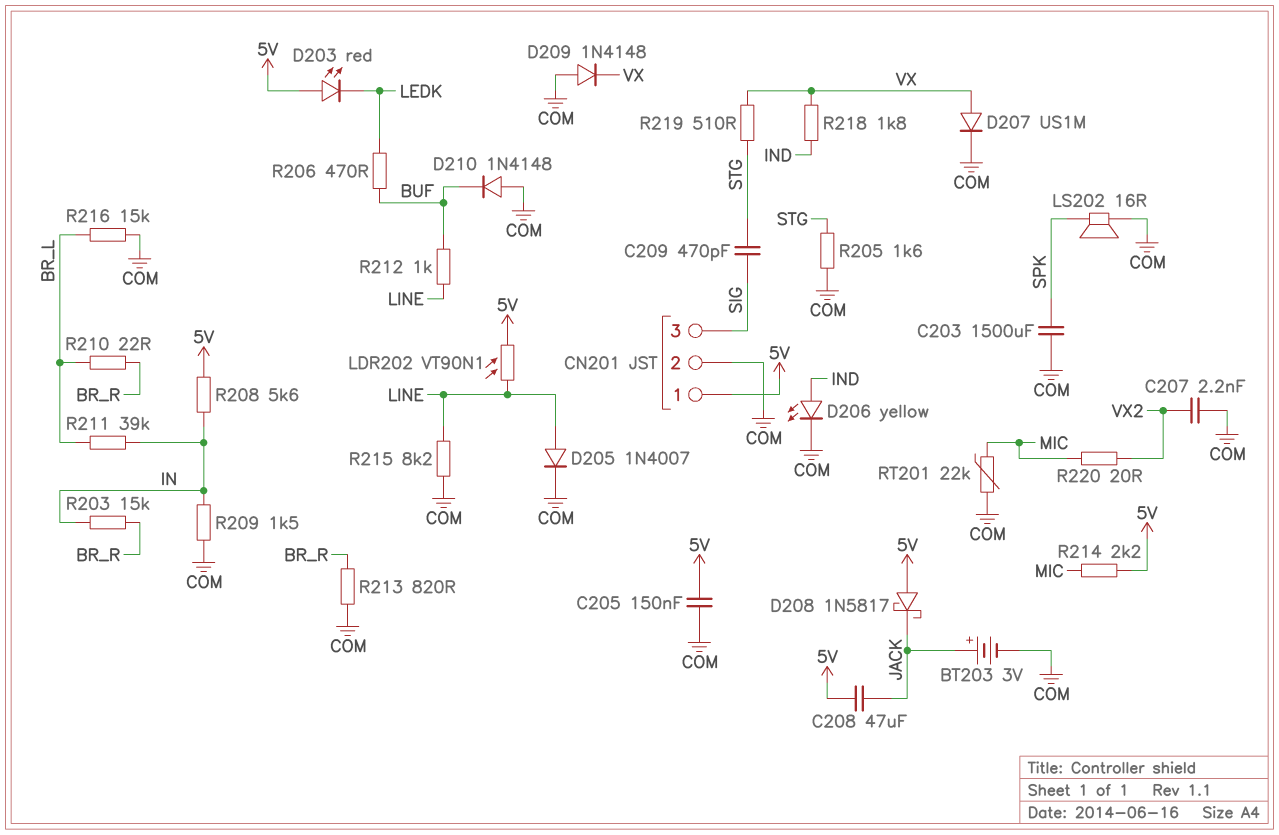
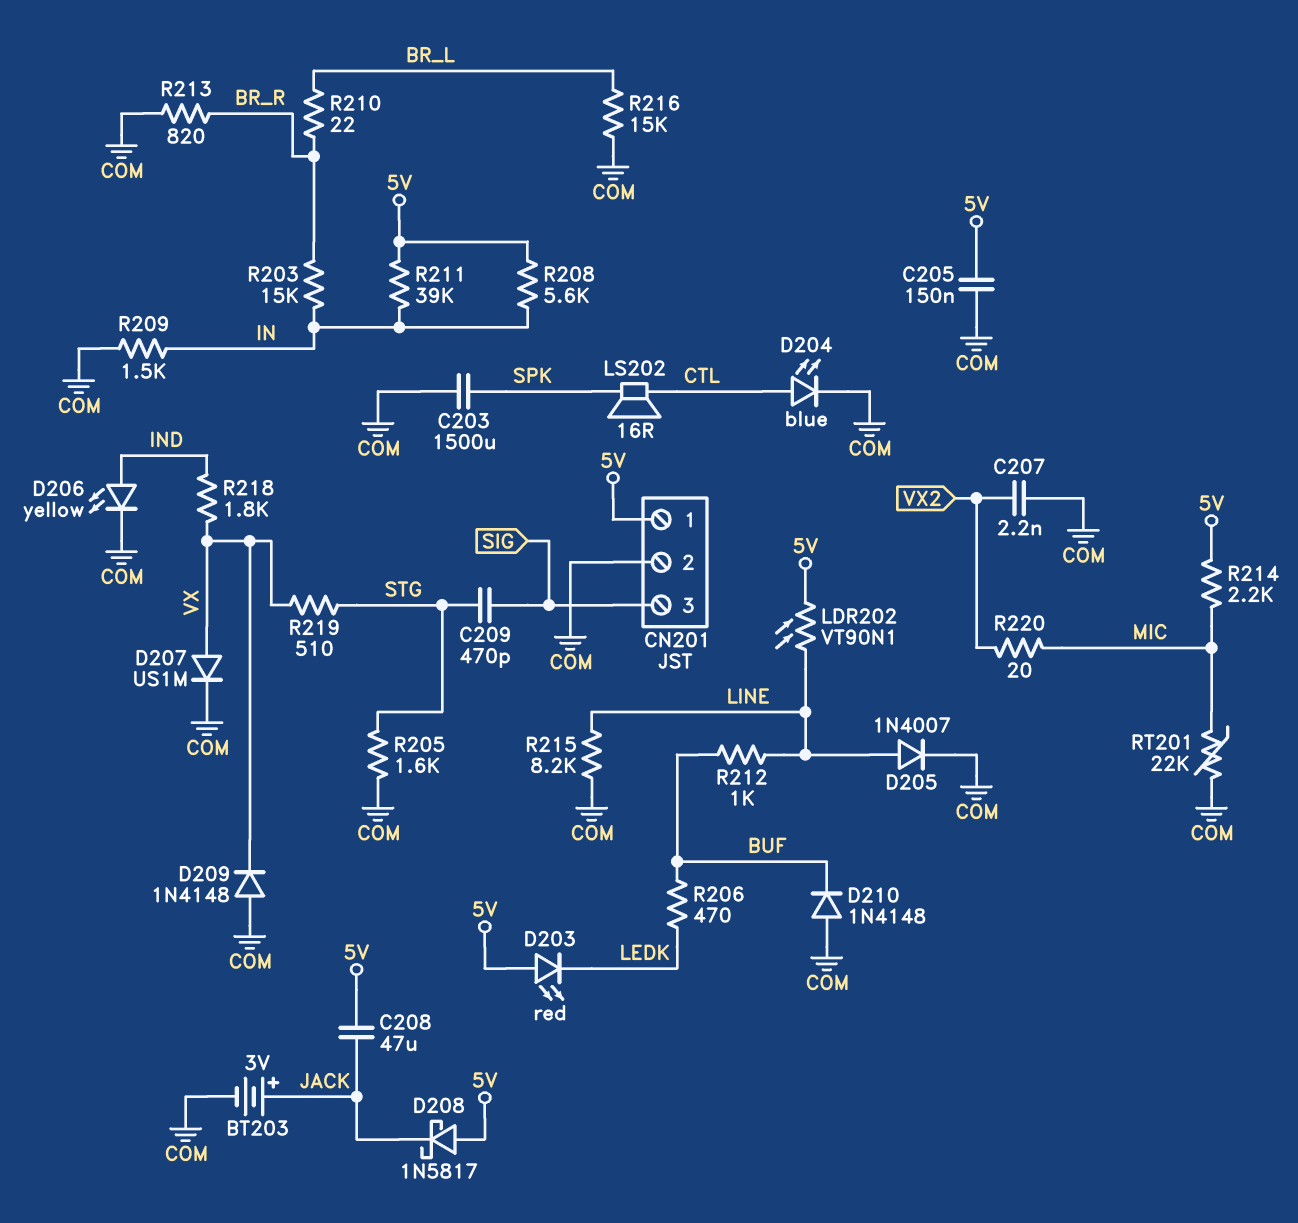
D204: none -> LED blue (A CTL, K COM)
LS202: speaker 16R (COM, SPK) -> speaker 16R (CTL, SPK)
R211: 39k (BR_L, IN) -> 39k (5V, IN)

